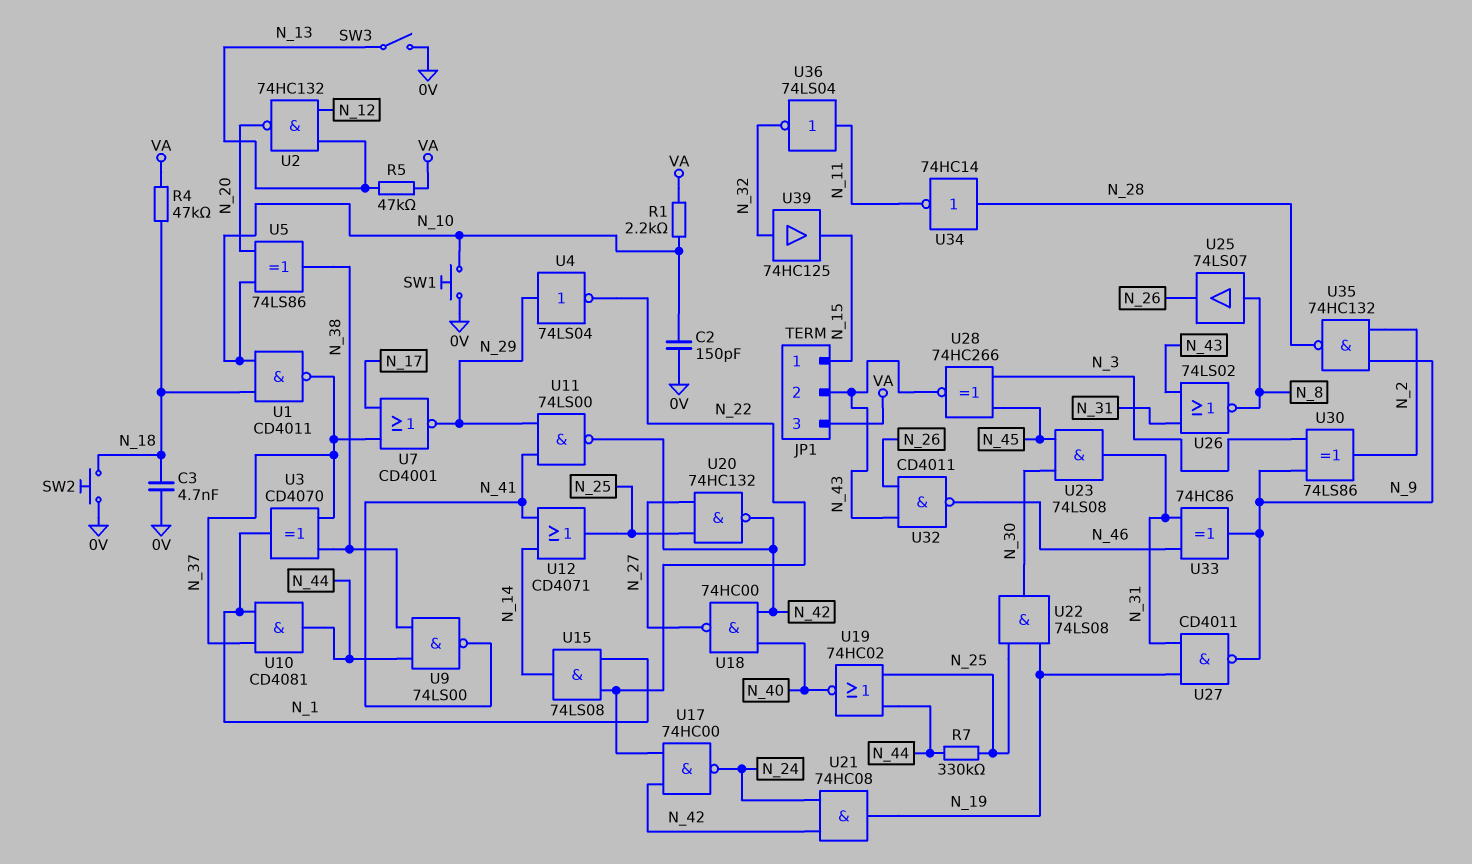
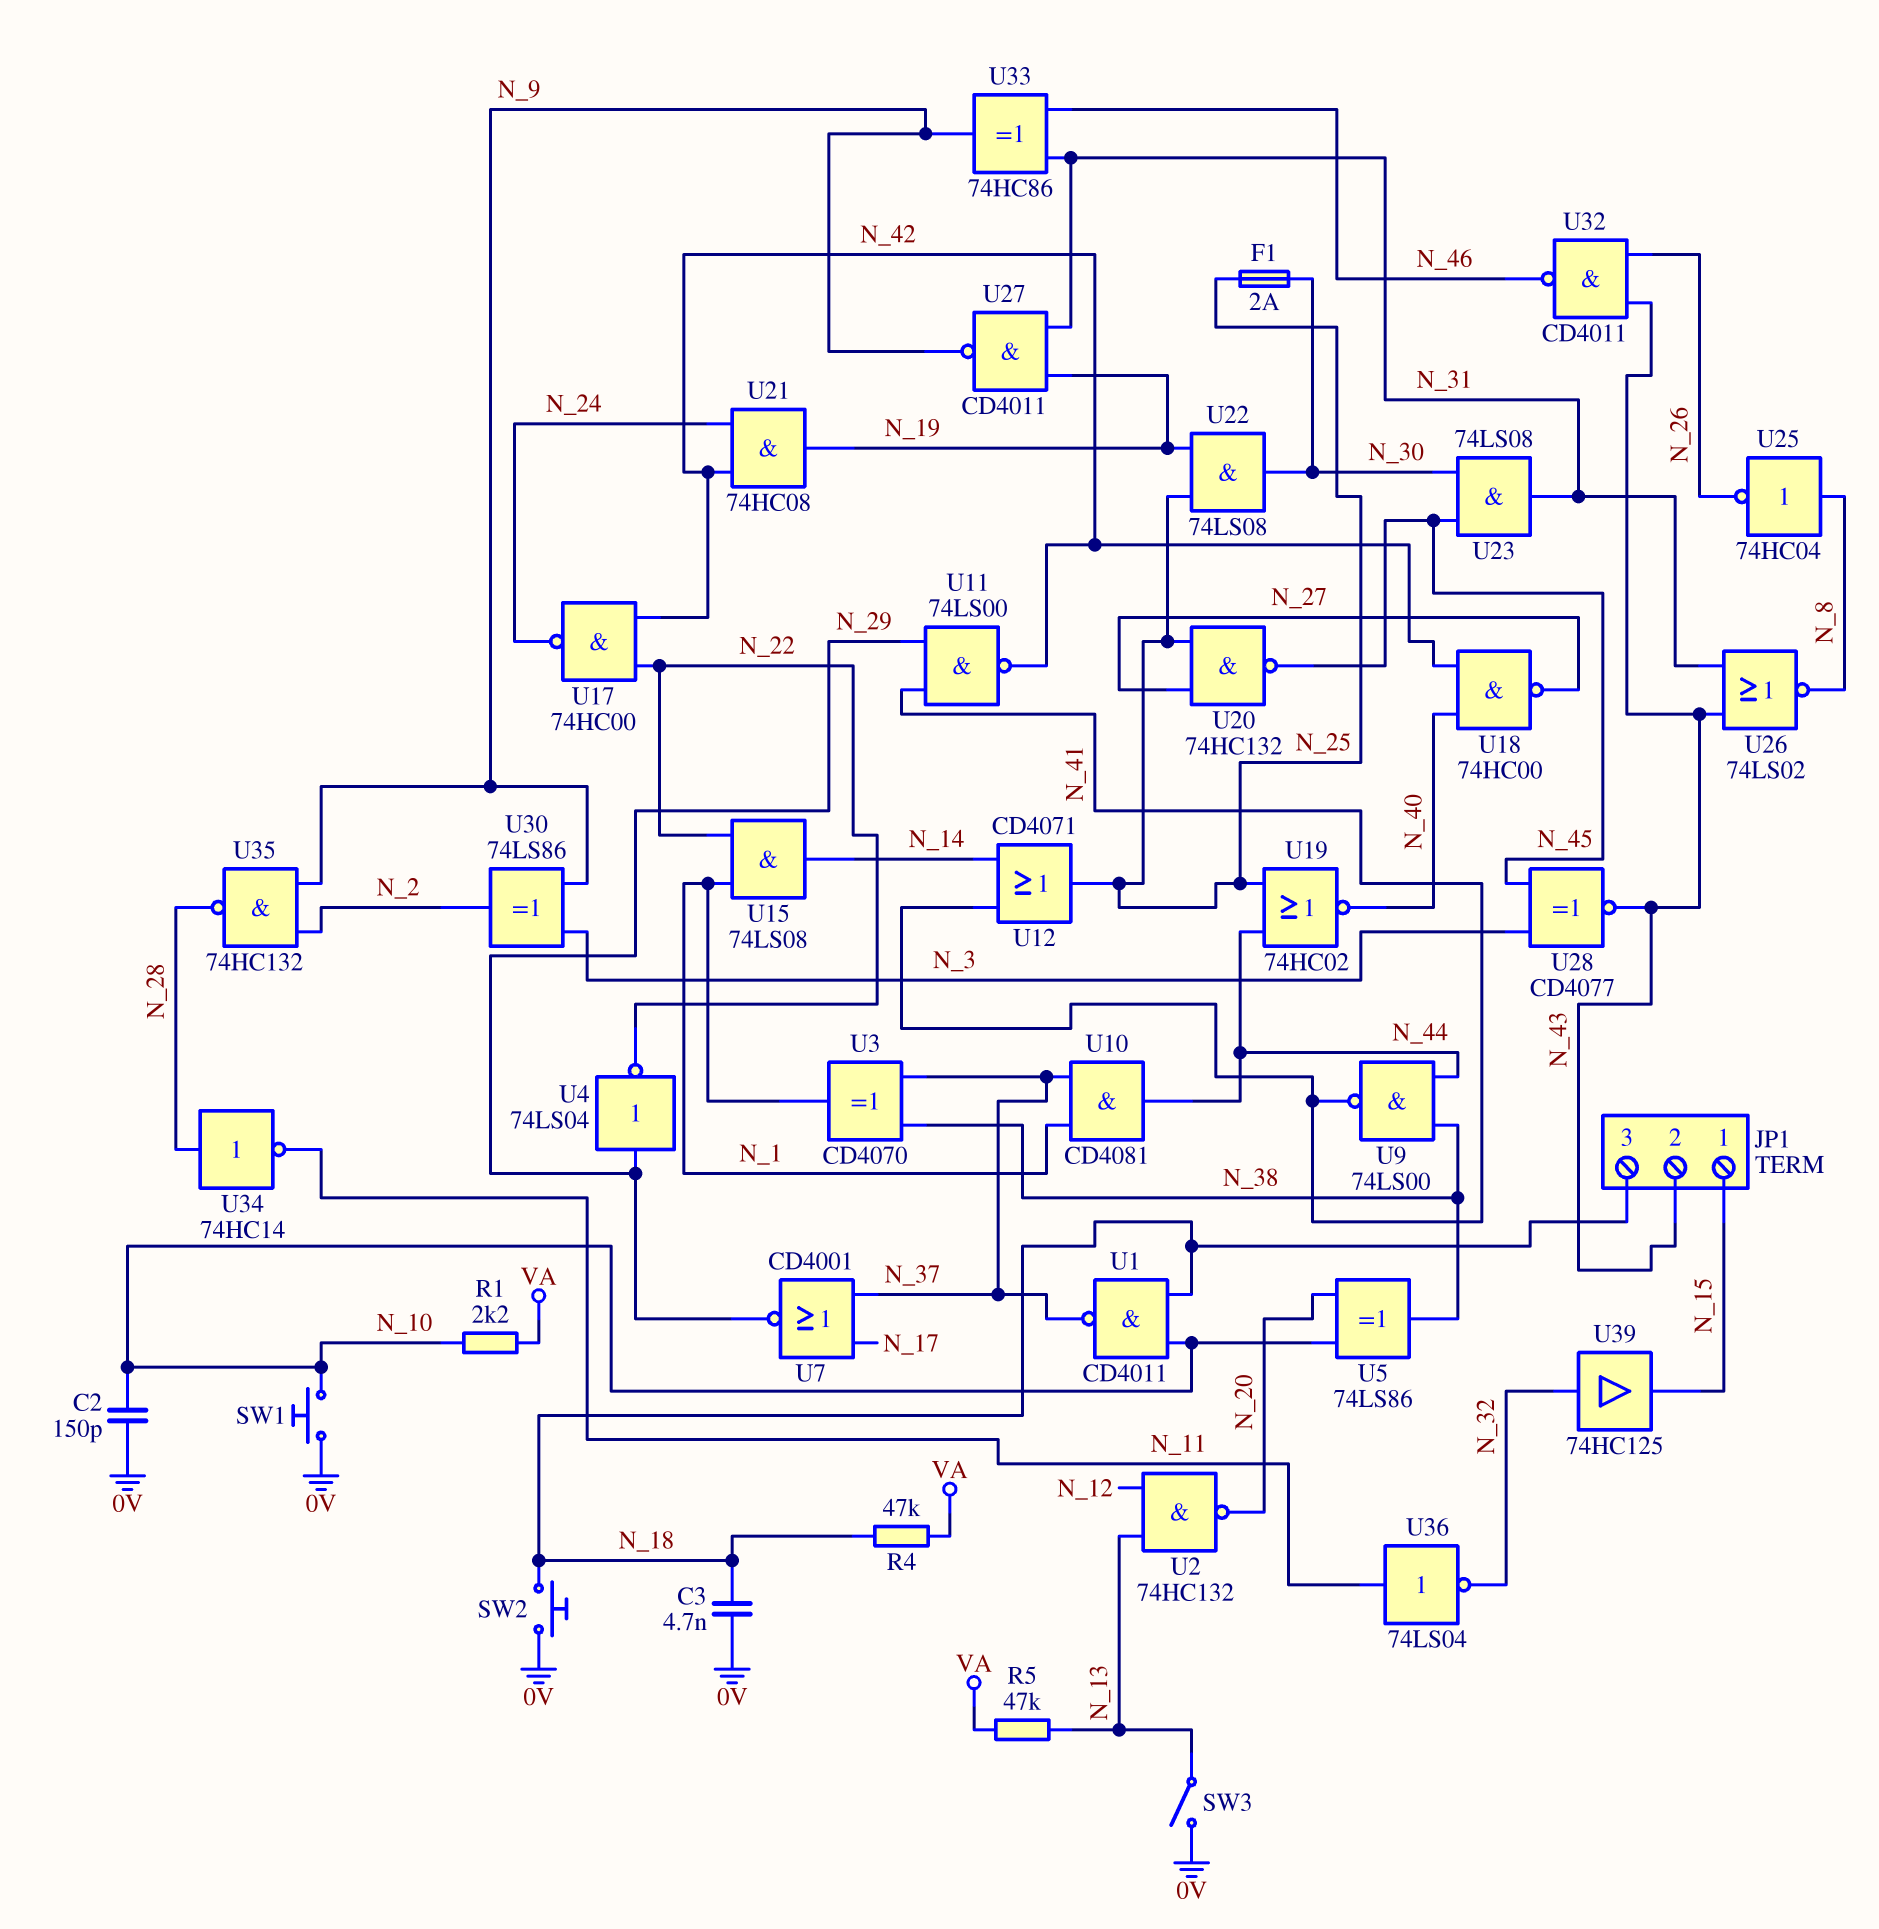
F1: none -> 2A (N_25, N_30)
JP1 pin 3: VA -> N_18
R7: 330k (N_25, N_44) -> none
U20: NAND 74HC132 (in N_25, in N_27, out N_42) -> NAND 74HC132 (in N_25, in N_27, out N_45)
U25: buffer 74LS07 (in N_8, out N_26) -> NOT 74HC04 (in N_8, out N_26)
U28: XNOR 74HC266 (in N_3, in N_45, out N_43) -> XNOR CD4077 (in N_3, in N_45, out N_43)

